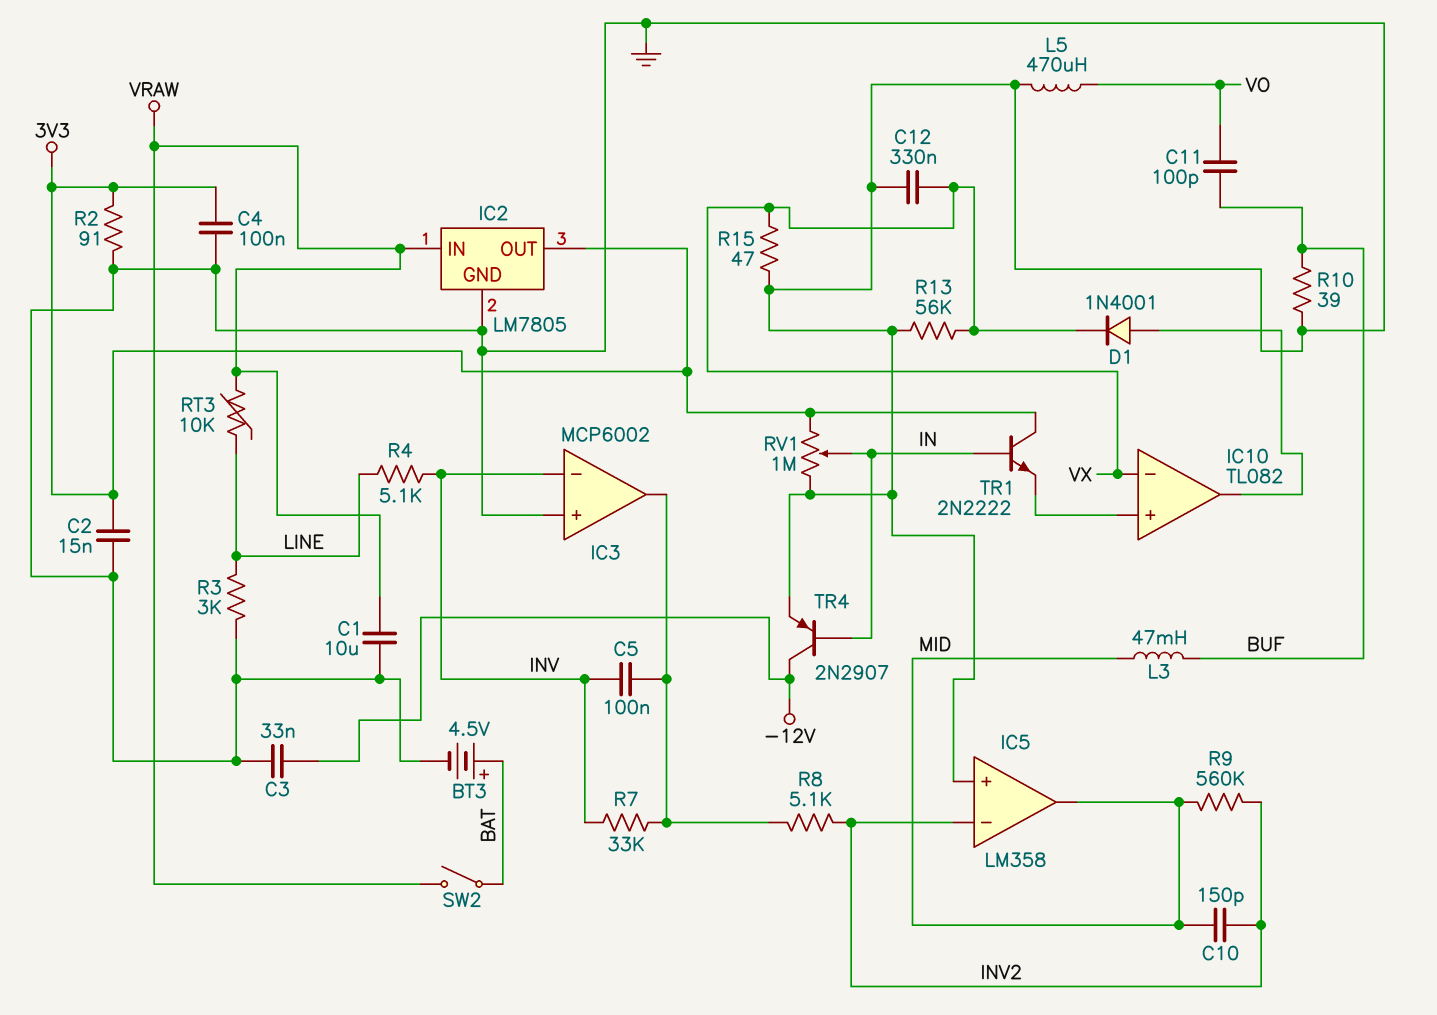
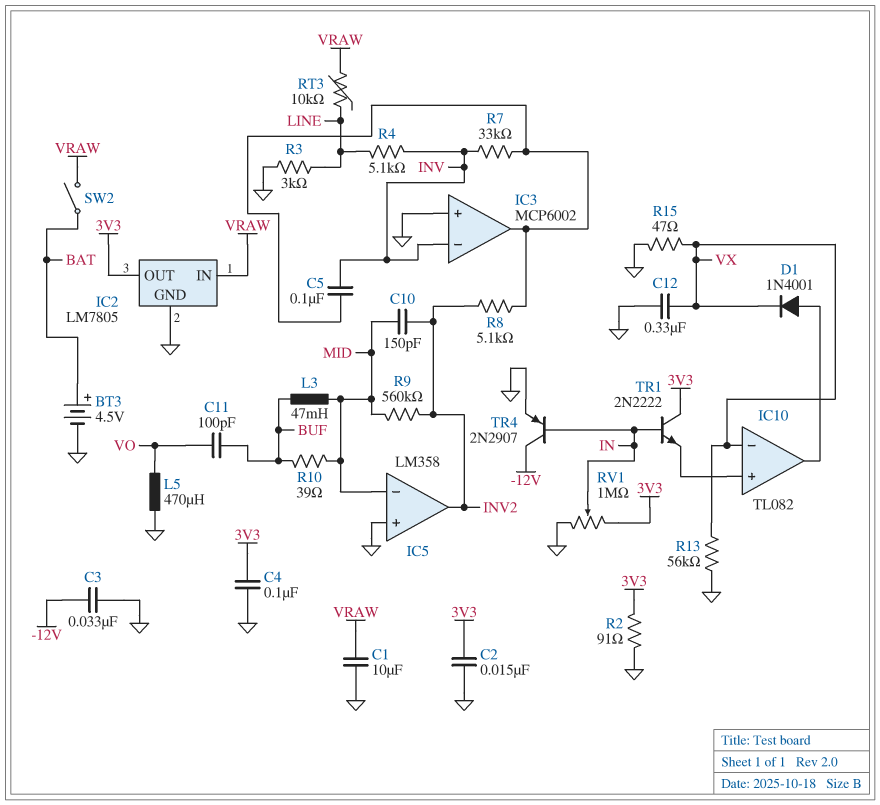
IC5 pin in-: INV2 -> MID
IC5 pin out: MID -> INV2
R10: 39 (BUF, GND) -> 39 (BUF, MID)

